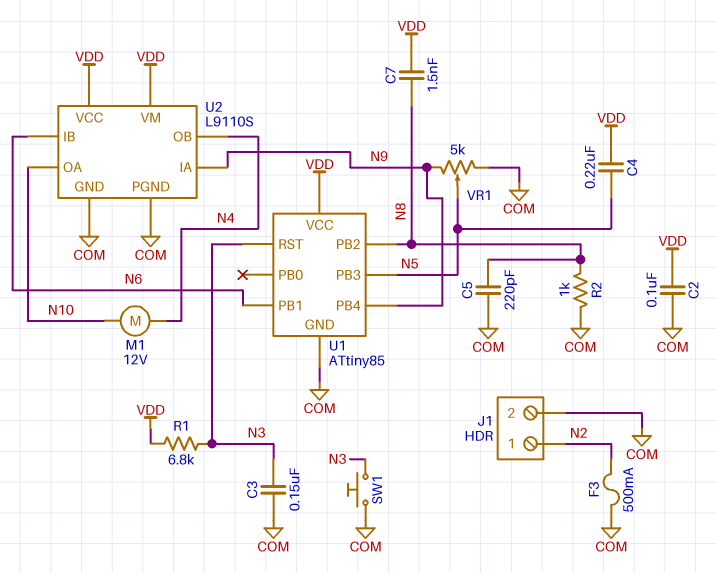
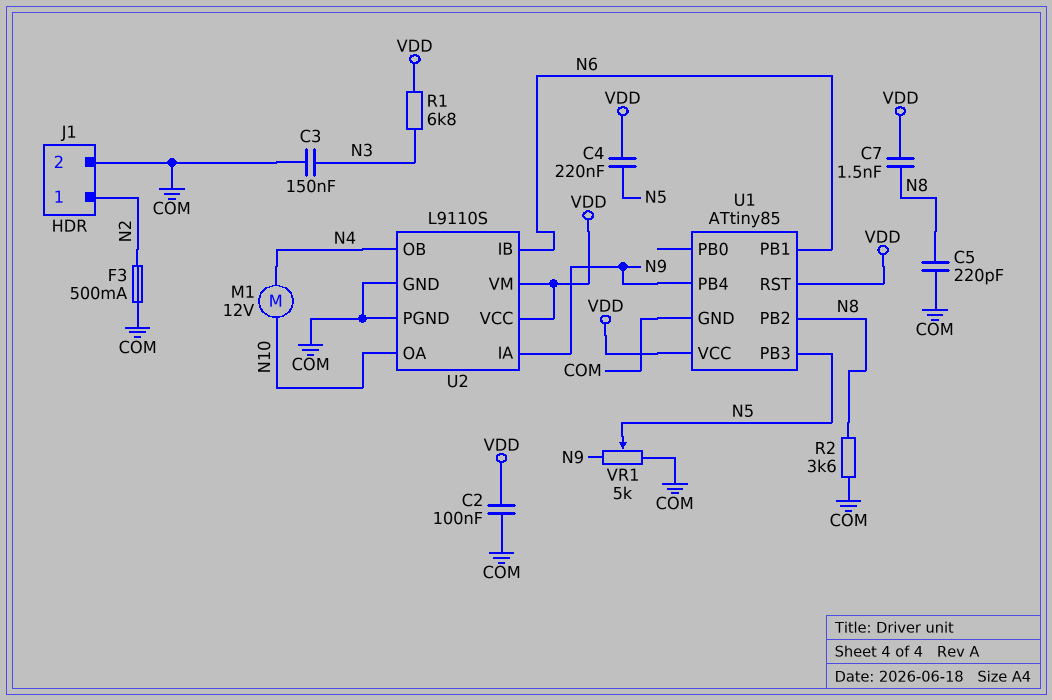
R2: 1k (COM, N8) -> 3.6k (COM, N8)
SW1: button (COM, N3) -> none
U1 pin RST: N3 -> VDD

